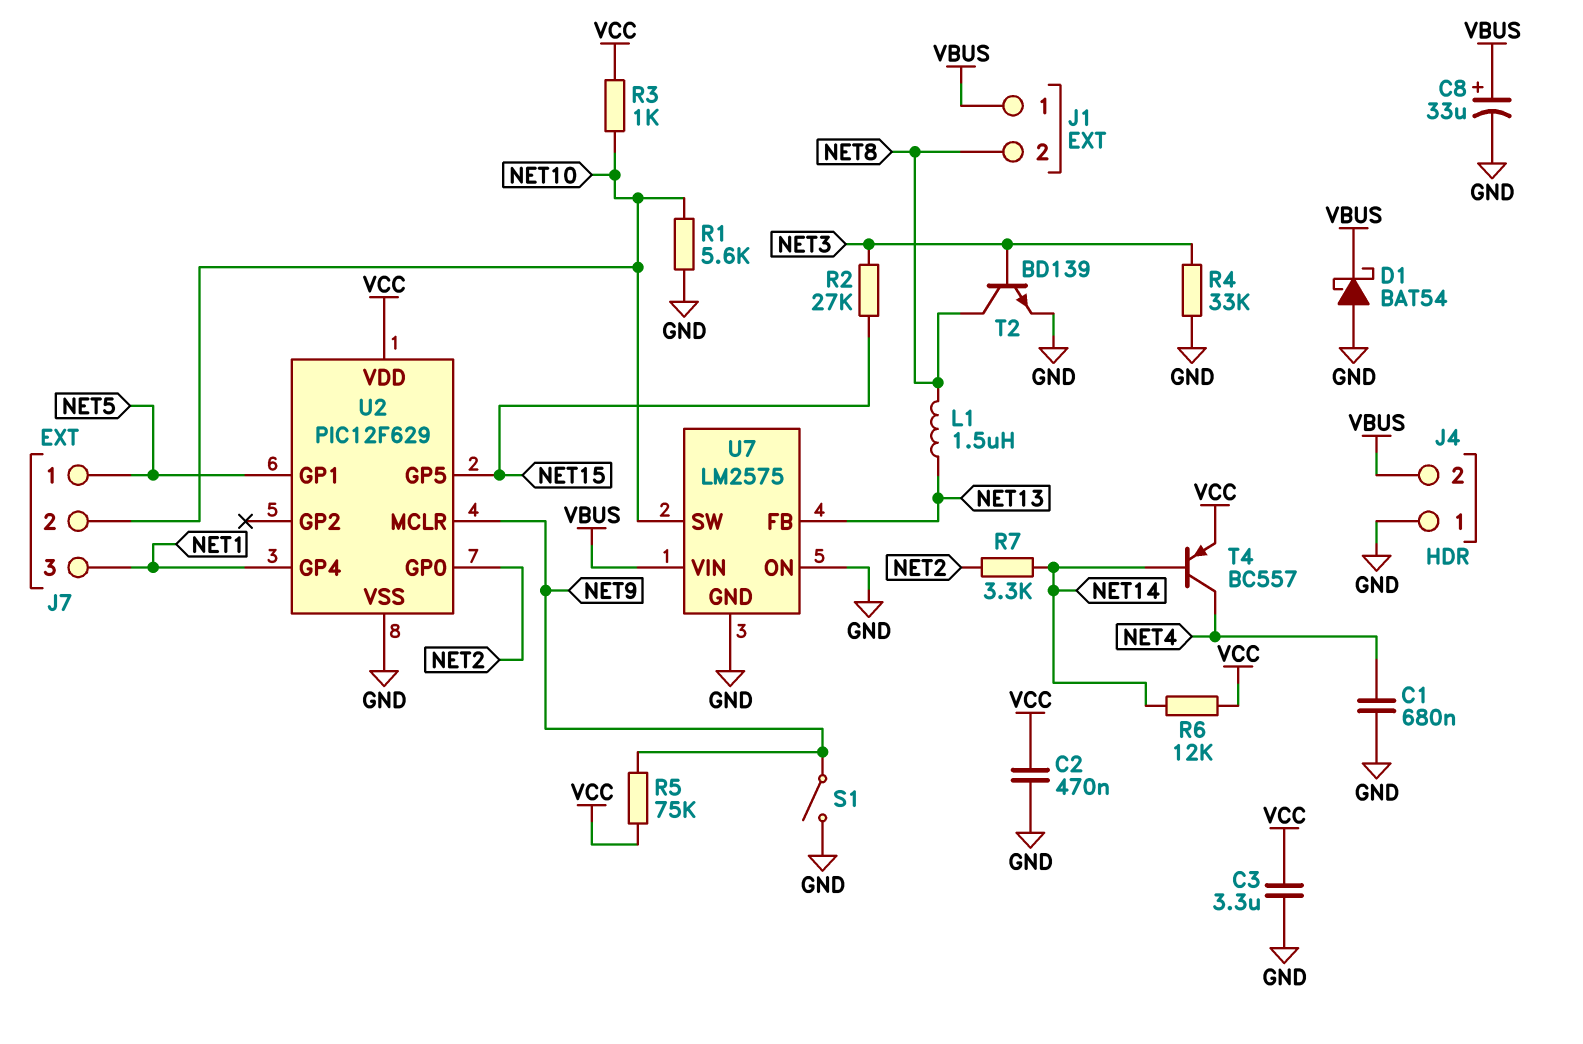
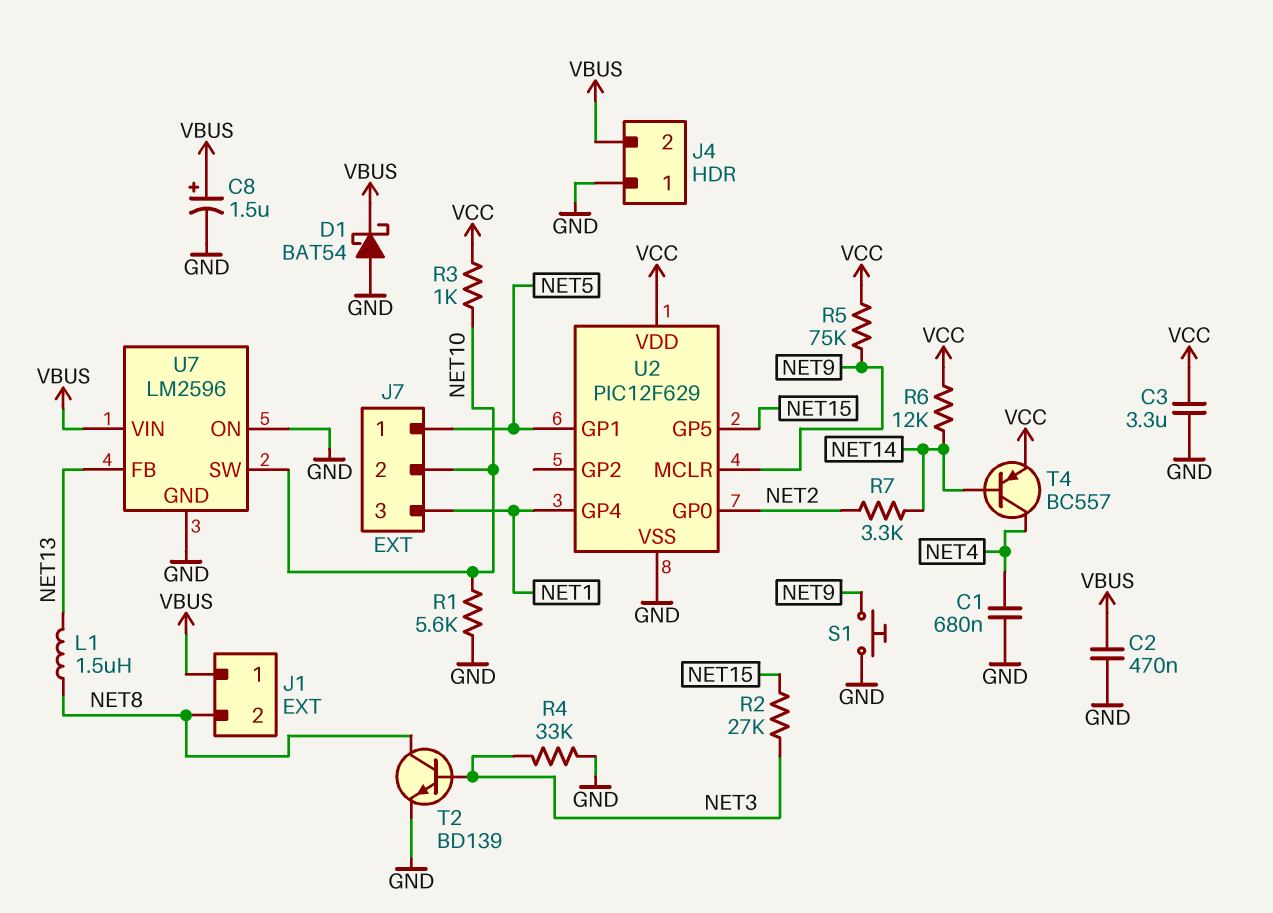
C2: 470nF (GND, VCC) -> 470nF (GND, VBUS)
C8: 33uF (plus VBUS, minus GND) -> 1.5uF (plus VBUS, minus GND)
S1: switch (GND, NET9) -> button (GND, NET9)
U7: LM2575 -> LM2596

